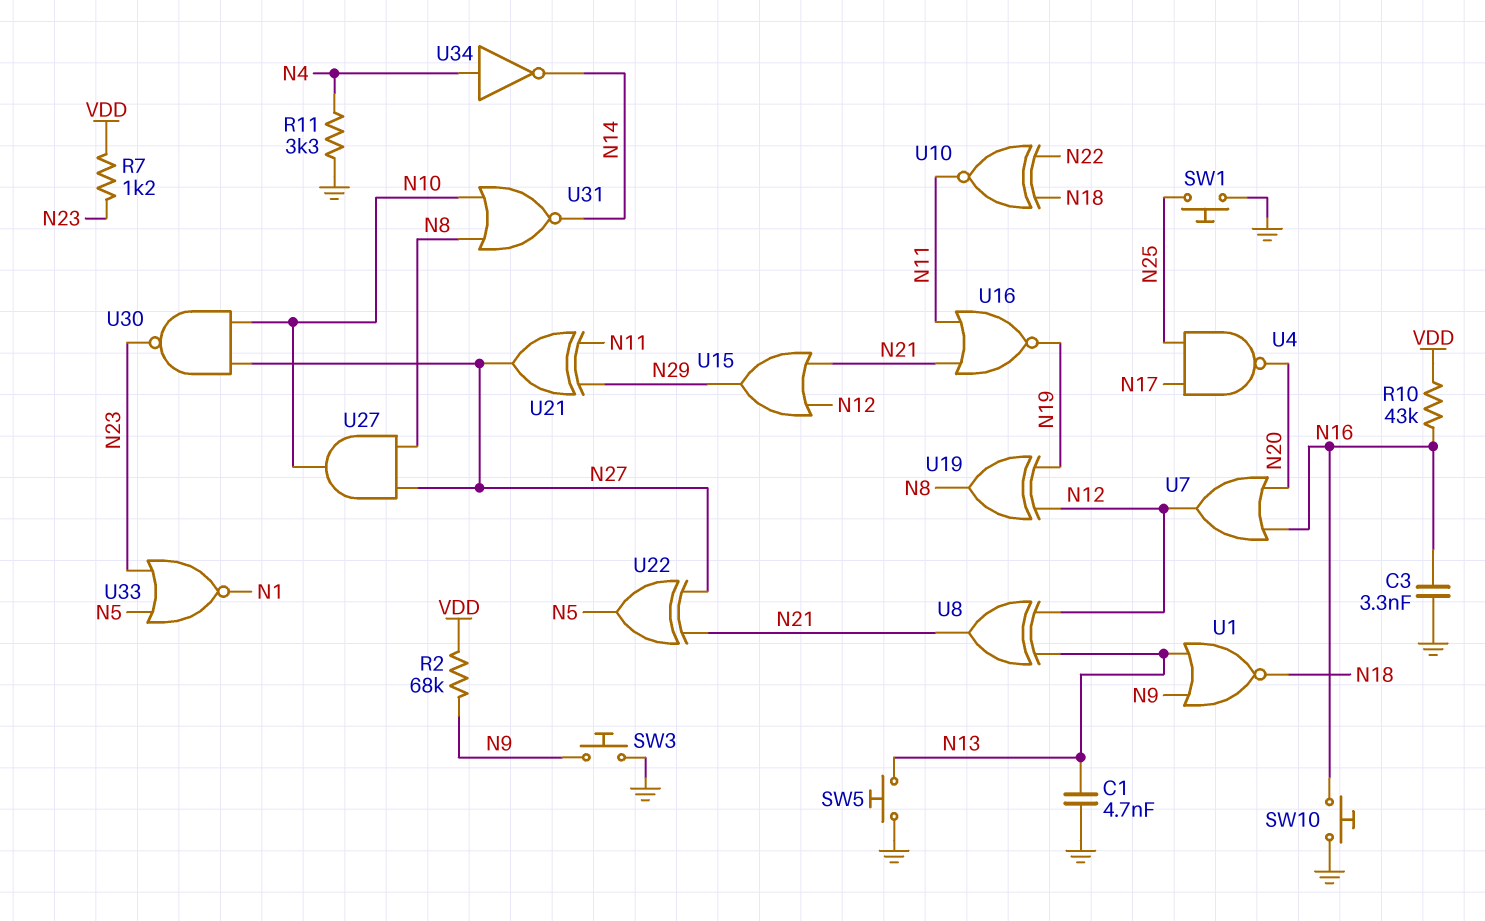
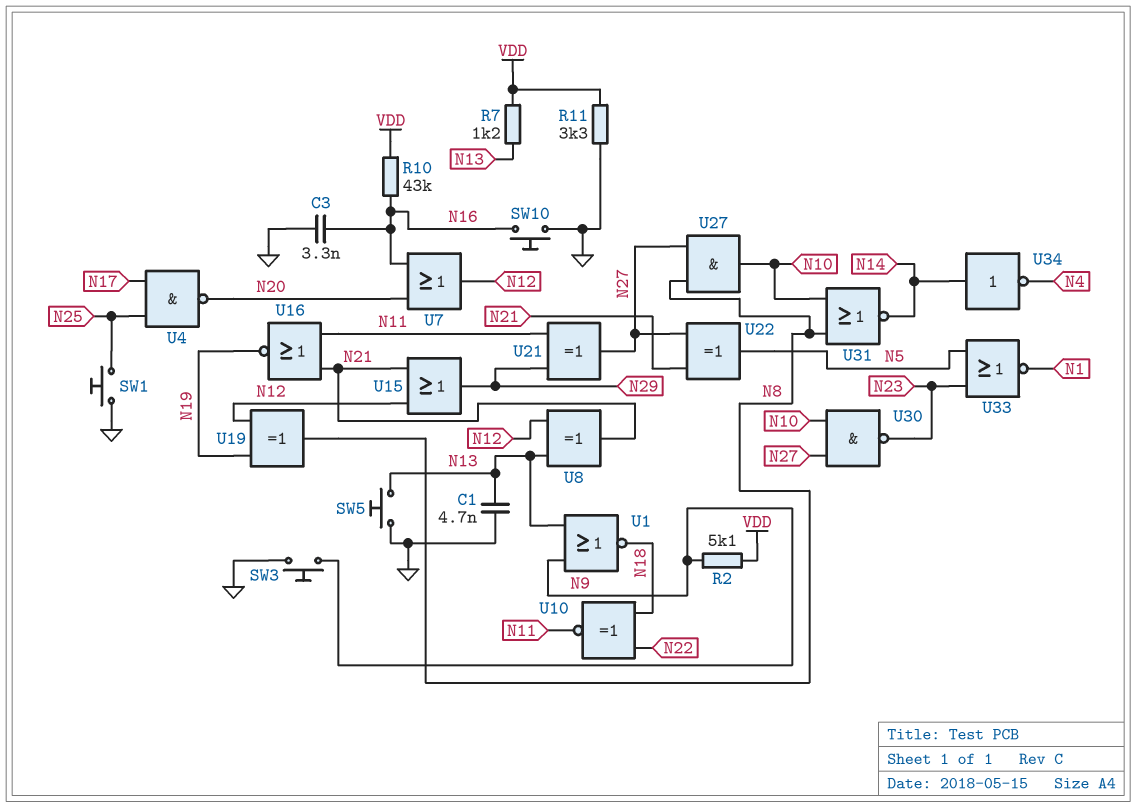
R2: 68k (N9, VDD) -> 5.1k (N9, VDD)
R7: 1.2k (N23, VDD) -> 1.2k (N13, VDD)
R11: 3.3k (GND, N4) -> 3.3k (GND, VDD)
U34: NOT (in N4, out N14) -> NOT (in N14, out N4)

